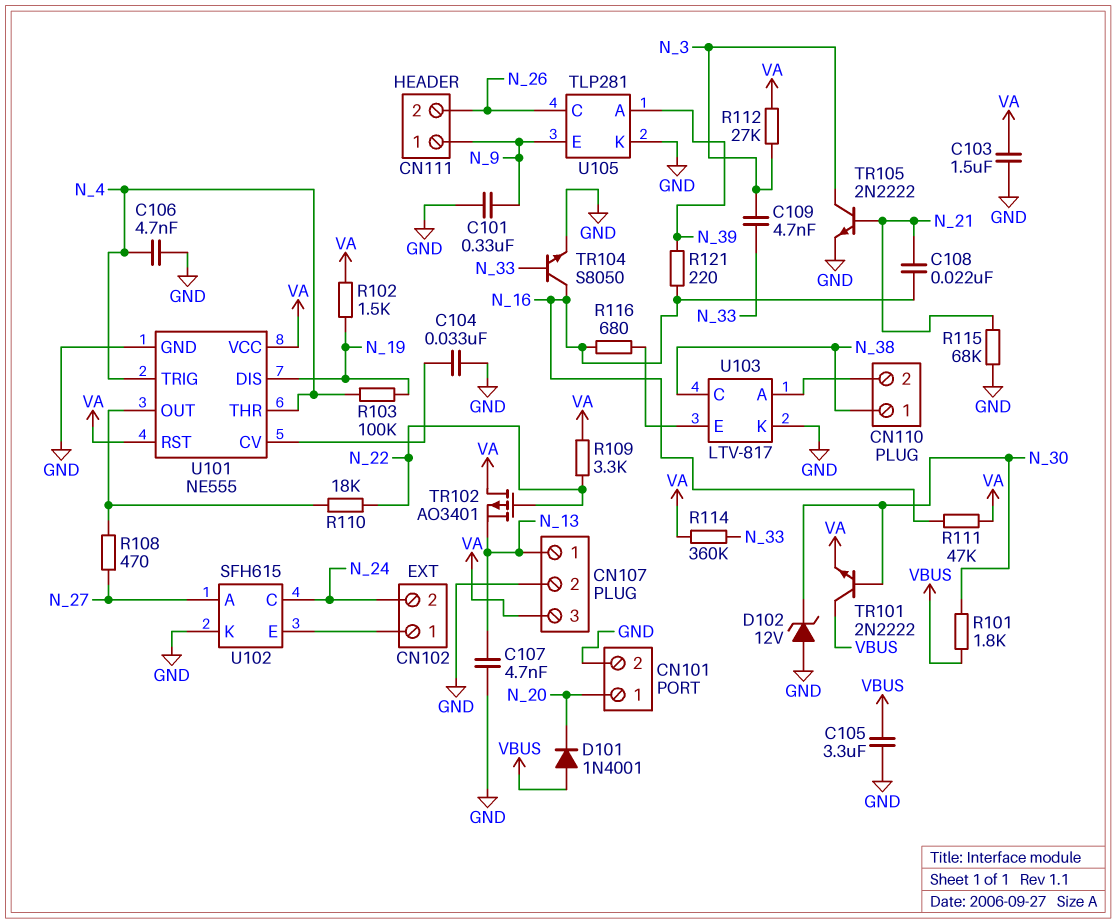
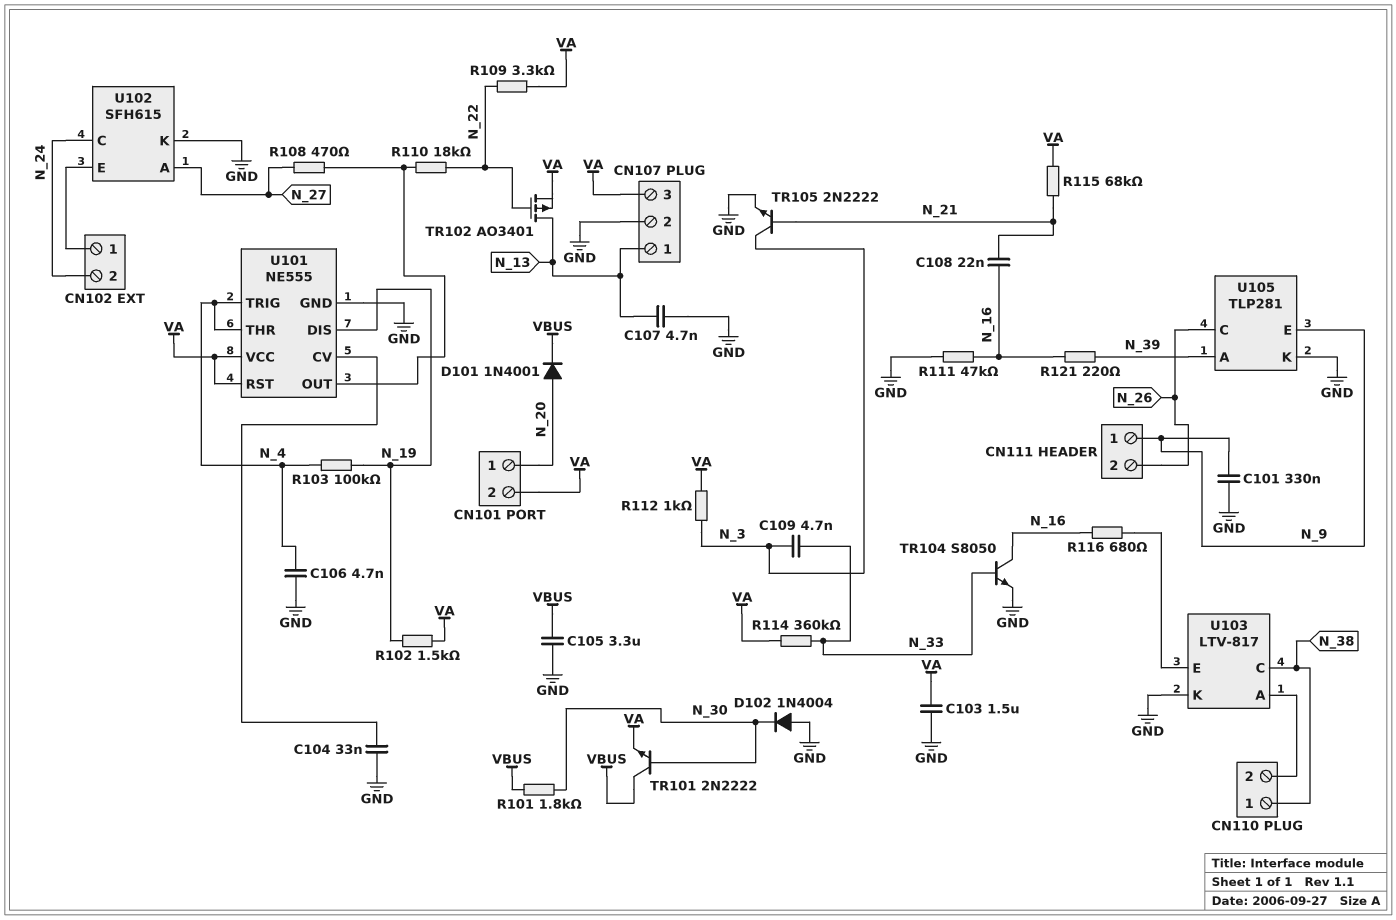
CN101 pin 2: GND -> VA
D101: diode 1N4001 (A VBUS, K N_20) -> diode 1N4001 (A N_20, K VBUS)
D102: zener 12V (A GND, K N_30) -> diode 1N4004 (A GND, K N_30)
R111: 47k (N_16, VA) -> 47k (GND, N_16)
R112: 27k (N_3, VA) -> 1k (N_3, VA)
R115: 68k (GND, N_21) -> 68k (N_21, VA)
TR102: PMOS AO3401 (G N_22, D VA, S N_13) -> PMOS AO3401 (G N_22, D N_13, S VA)

